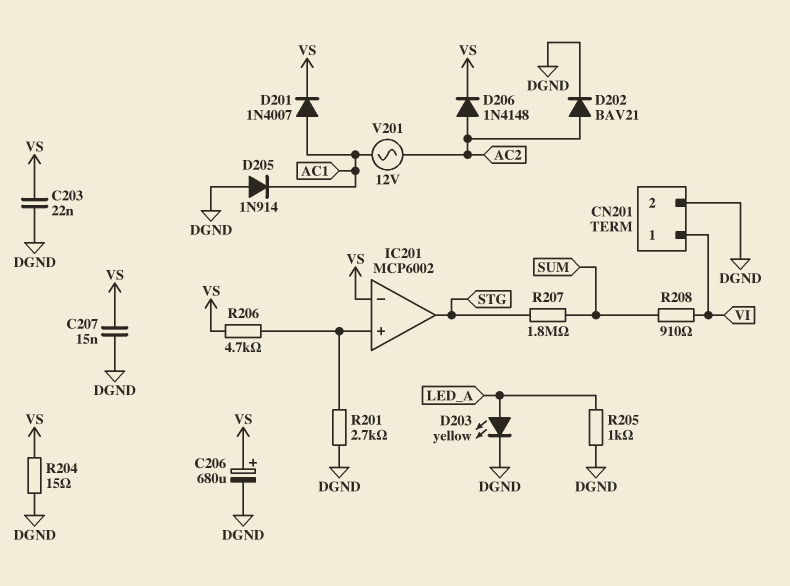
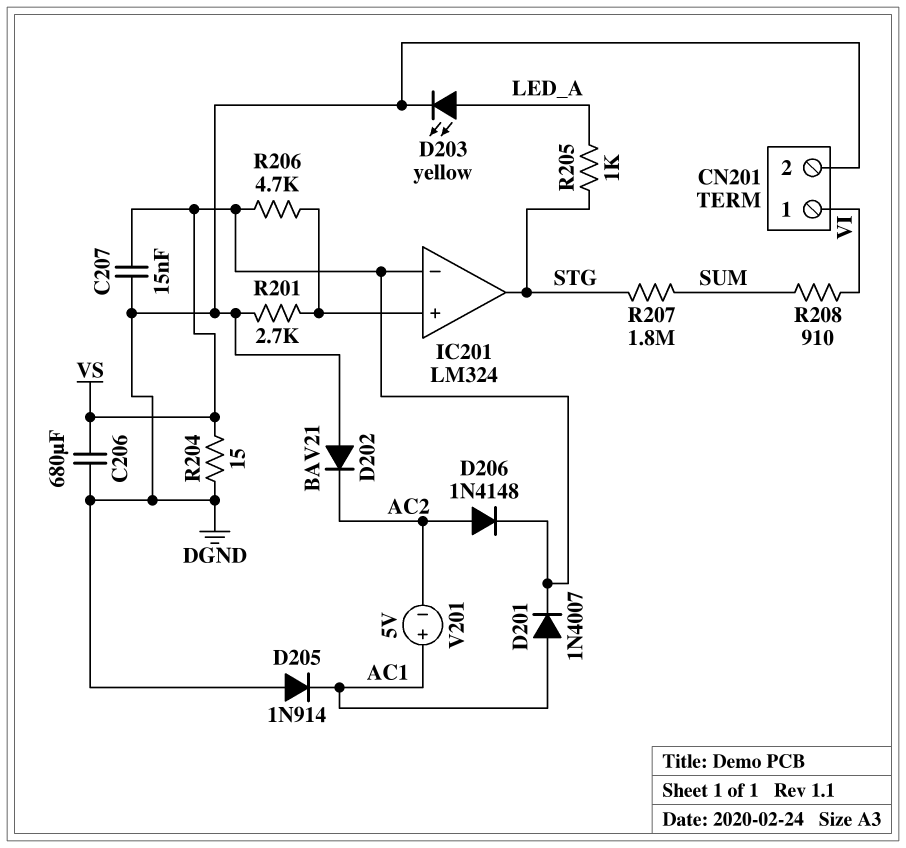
C203: 22nF (DGND, VS) -> none
C206: 680uF (plus VS, minus DGND) -> 680uF (DGND, VS)
D202: diode BAV21 (A AC2, K DGND) -> diode BAV21 (A DGND, K AC2)
IC201: MCP6002 -> LM324
R205: 1k (DGND, LED_A) -> 1k (LED_A, STG)
V201: AC 12V (AC1, AC2) -> 5V (plus AC1, minus AC2)

